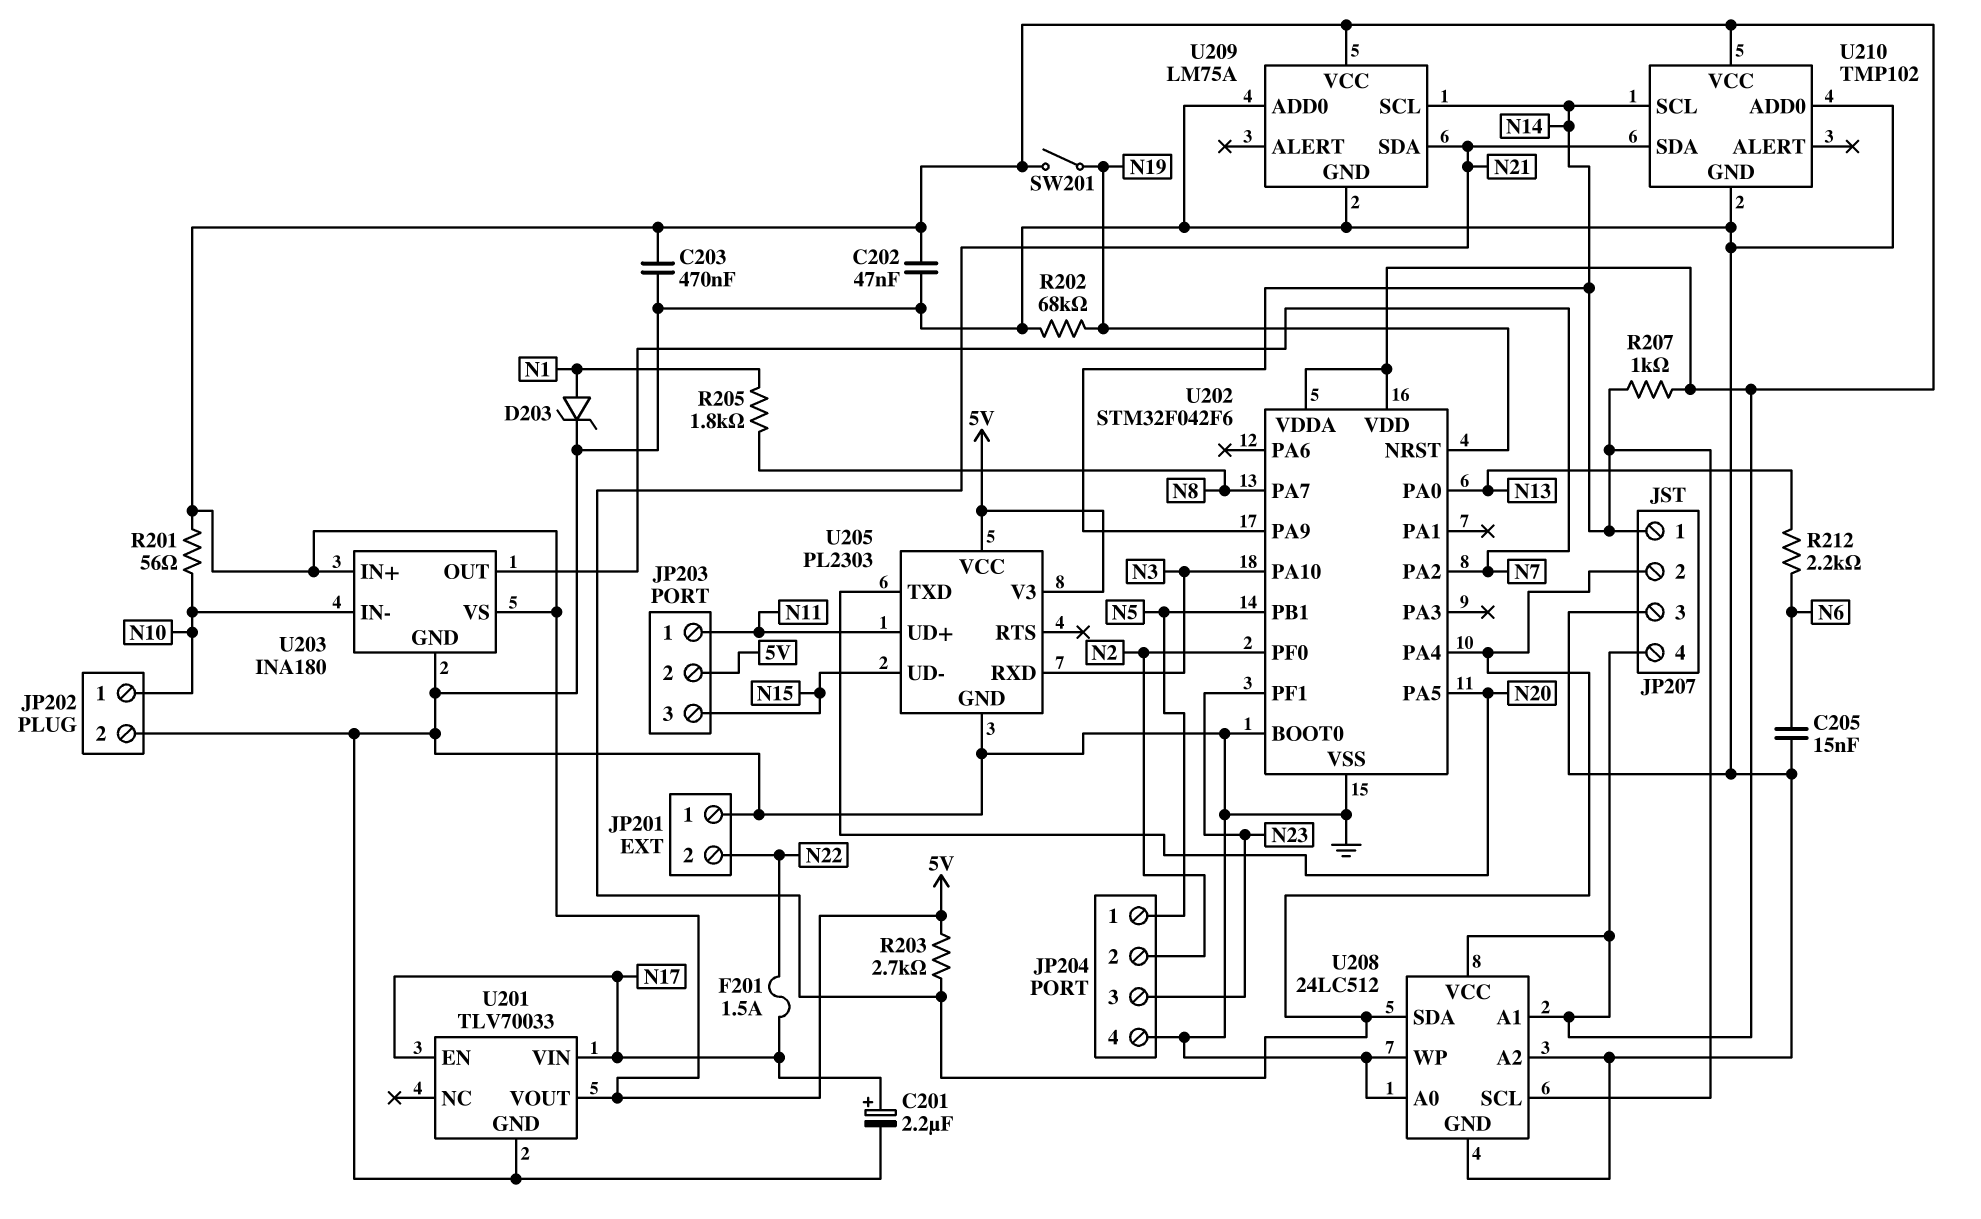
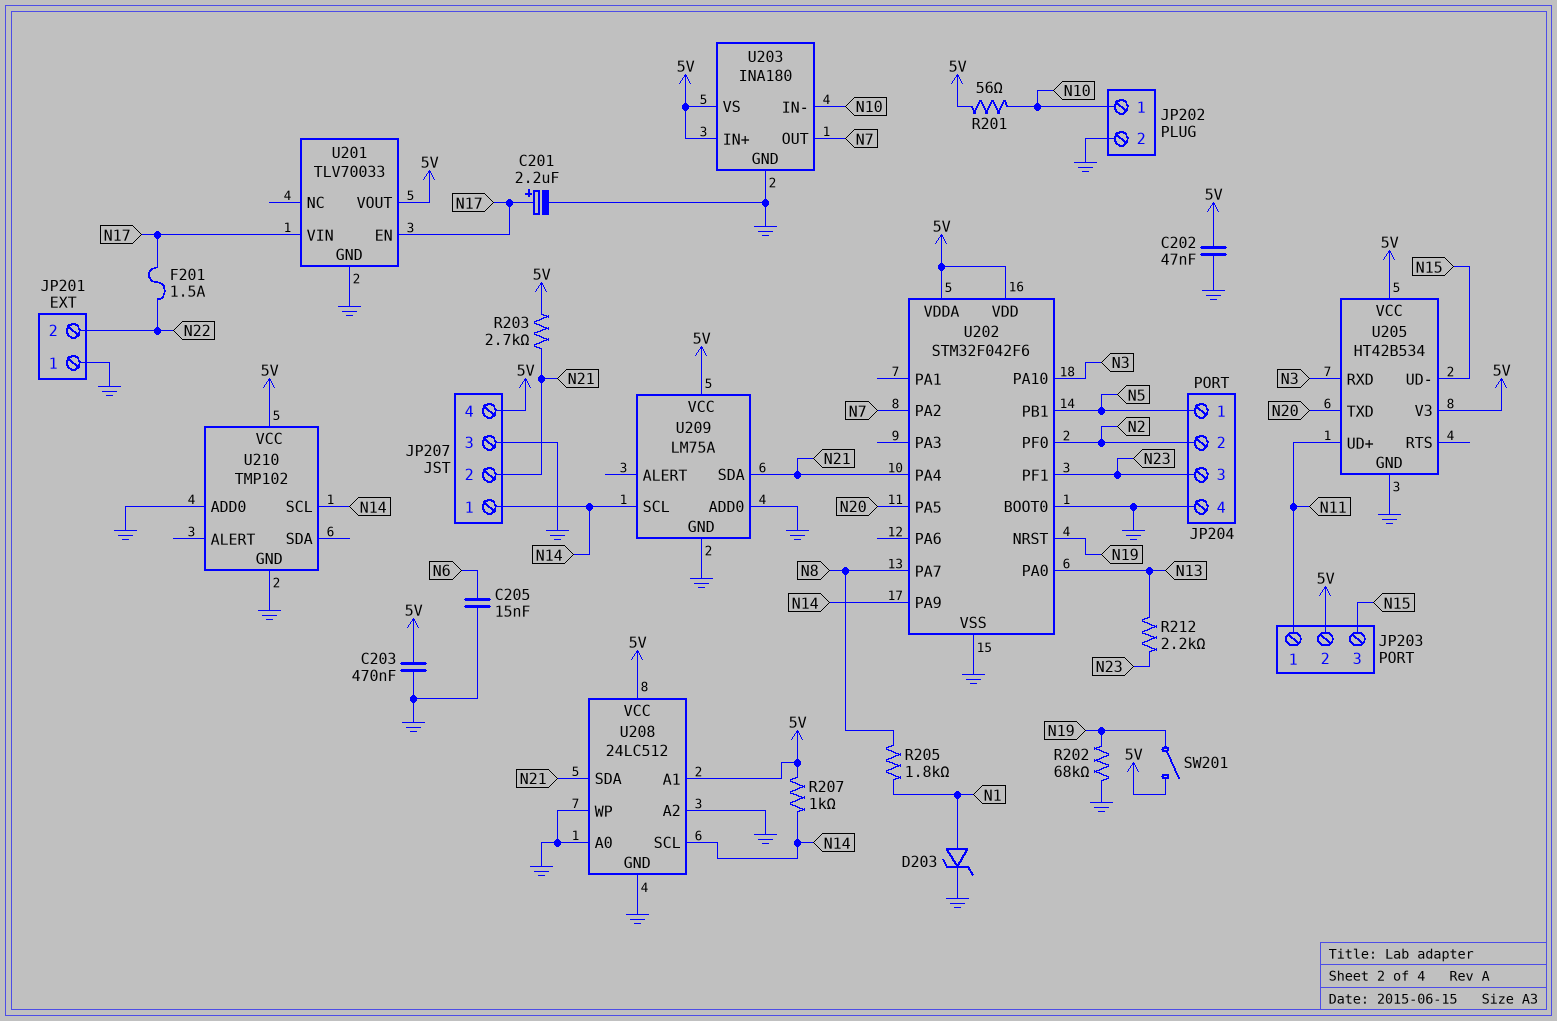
R212: 2.2k (N6, N13) -> 2.2k (N13, N23)
U205: PL2303 -> HT42B534
U210 pin SDA: N21 -> none

